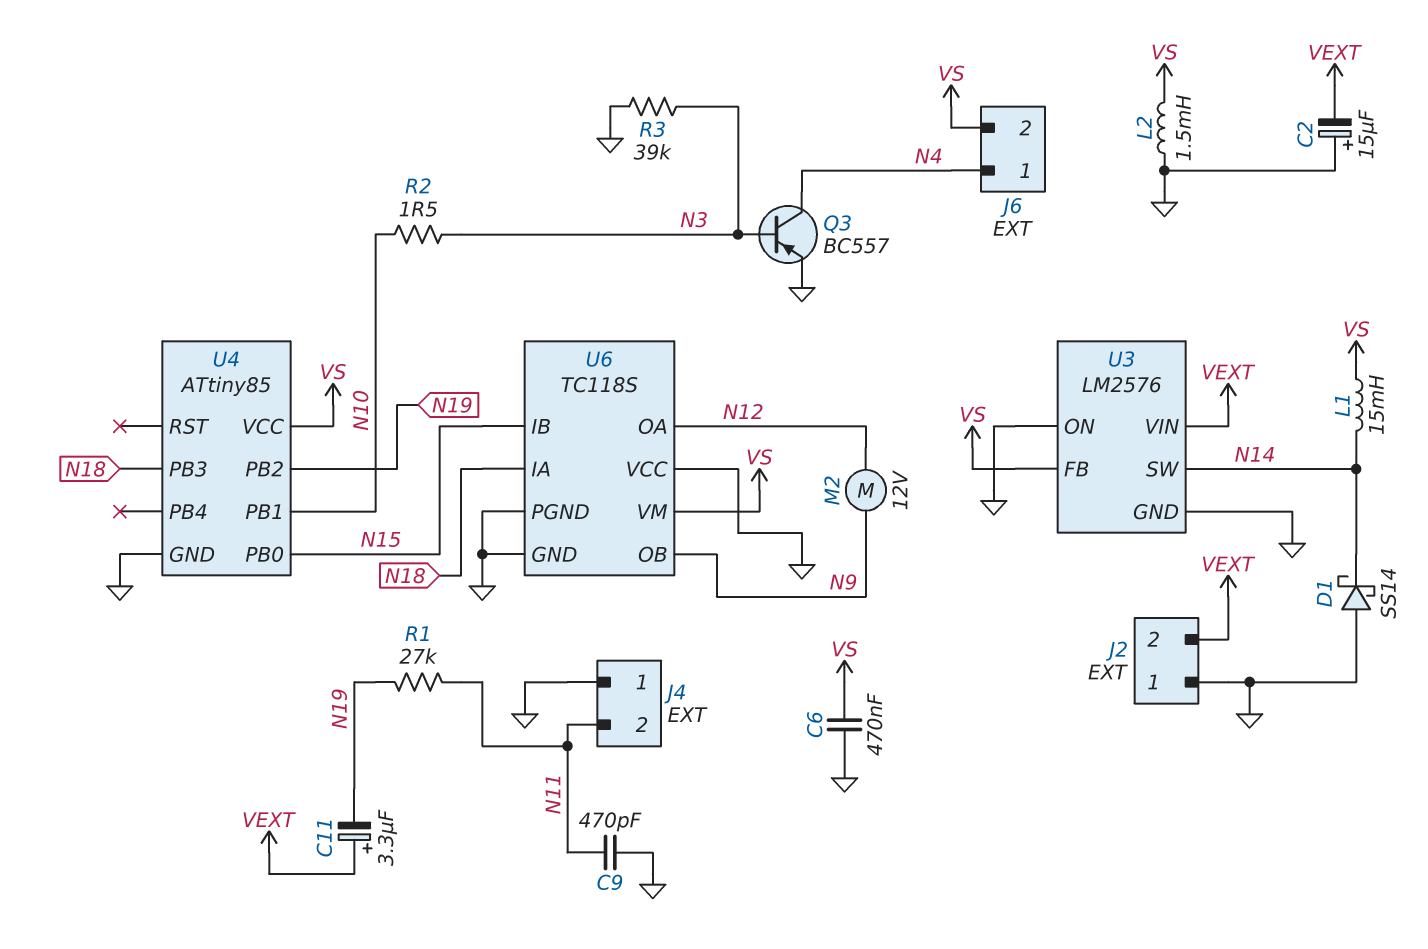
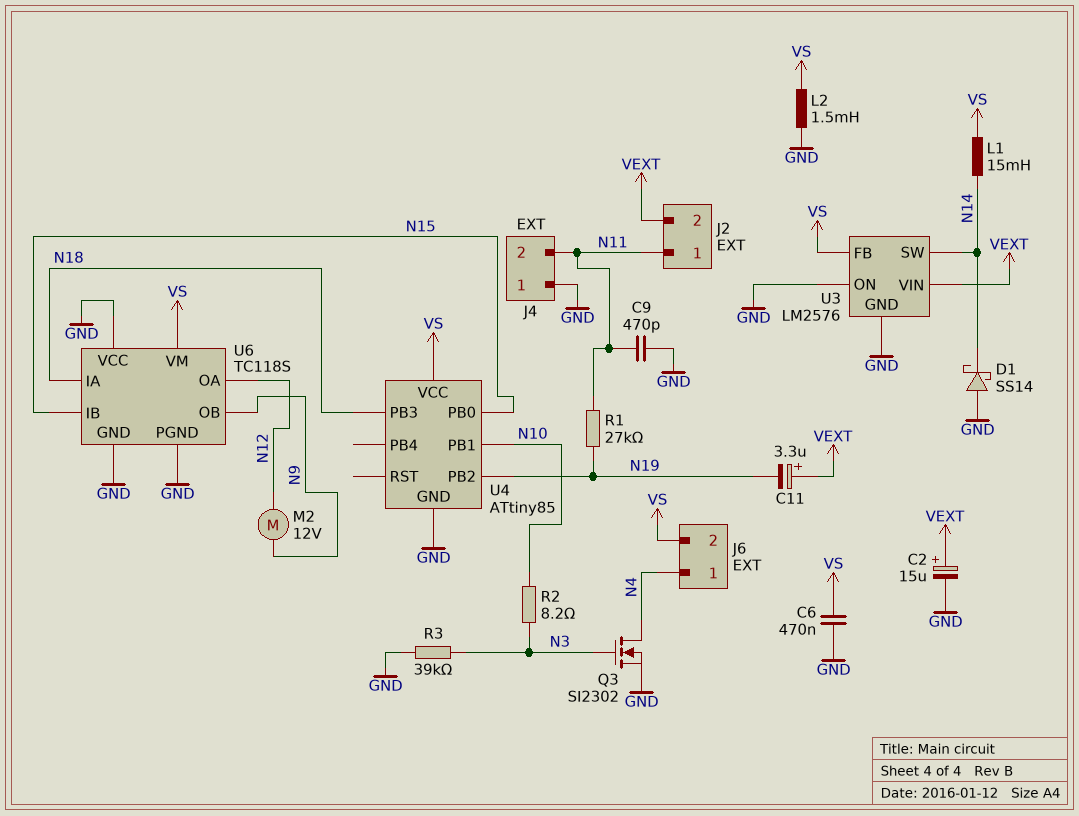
C2: 15uF (plus GND, minus VEXT) -> 15uF (plus VEXT, minus GND)
J2 pin 1: GND -> N11
Q3: PNP BC557 (B N3, C N4, E GND) -> NMOS SI2302 (G N3, D N4, S GND)
R2: 1.5 (N3, N10) -> 8.2 (N3, N10)

